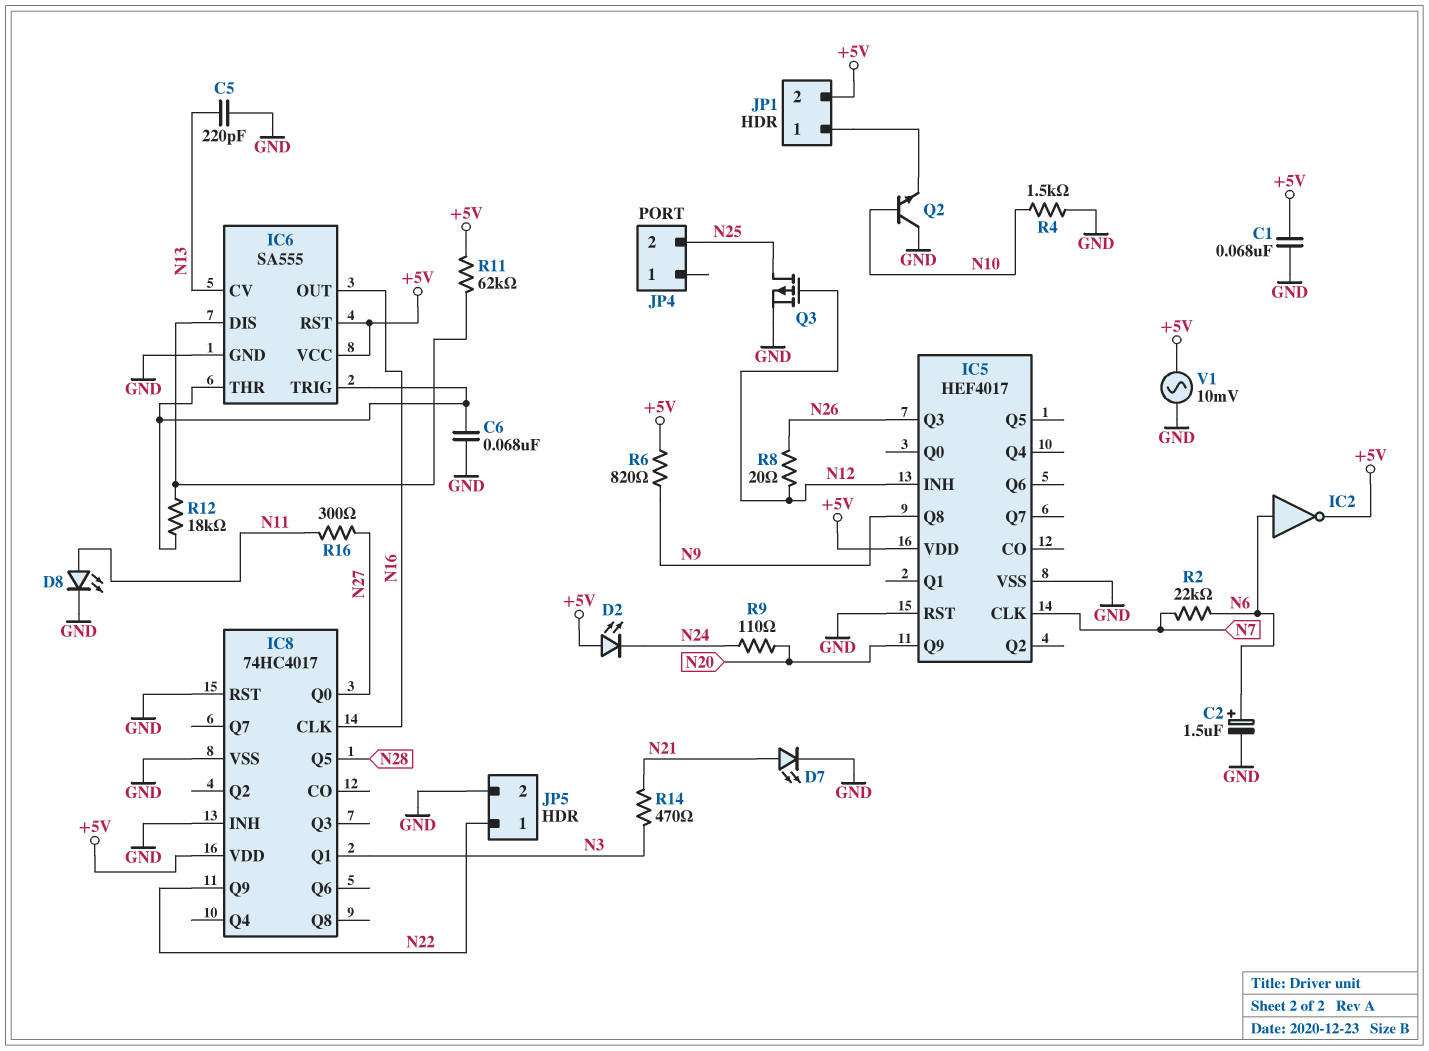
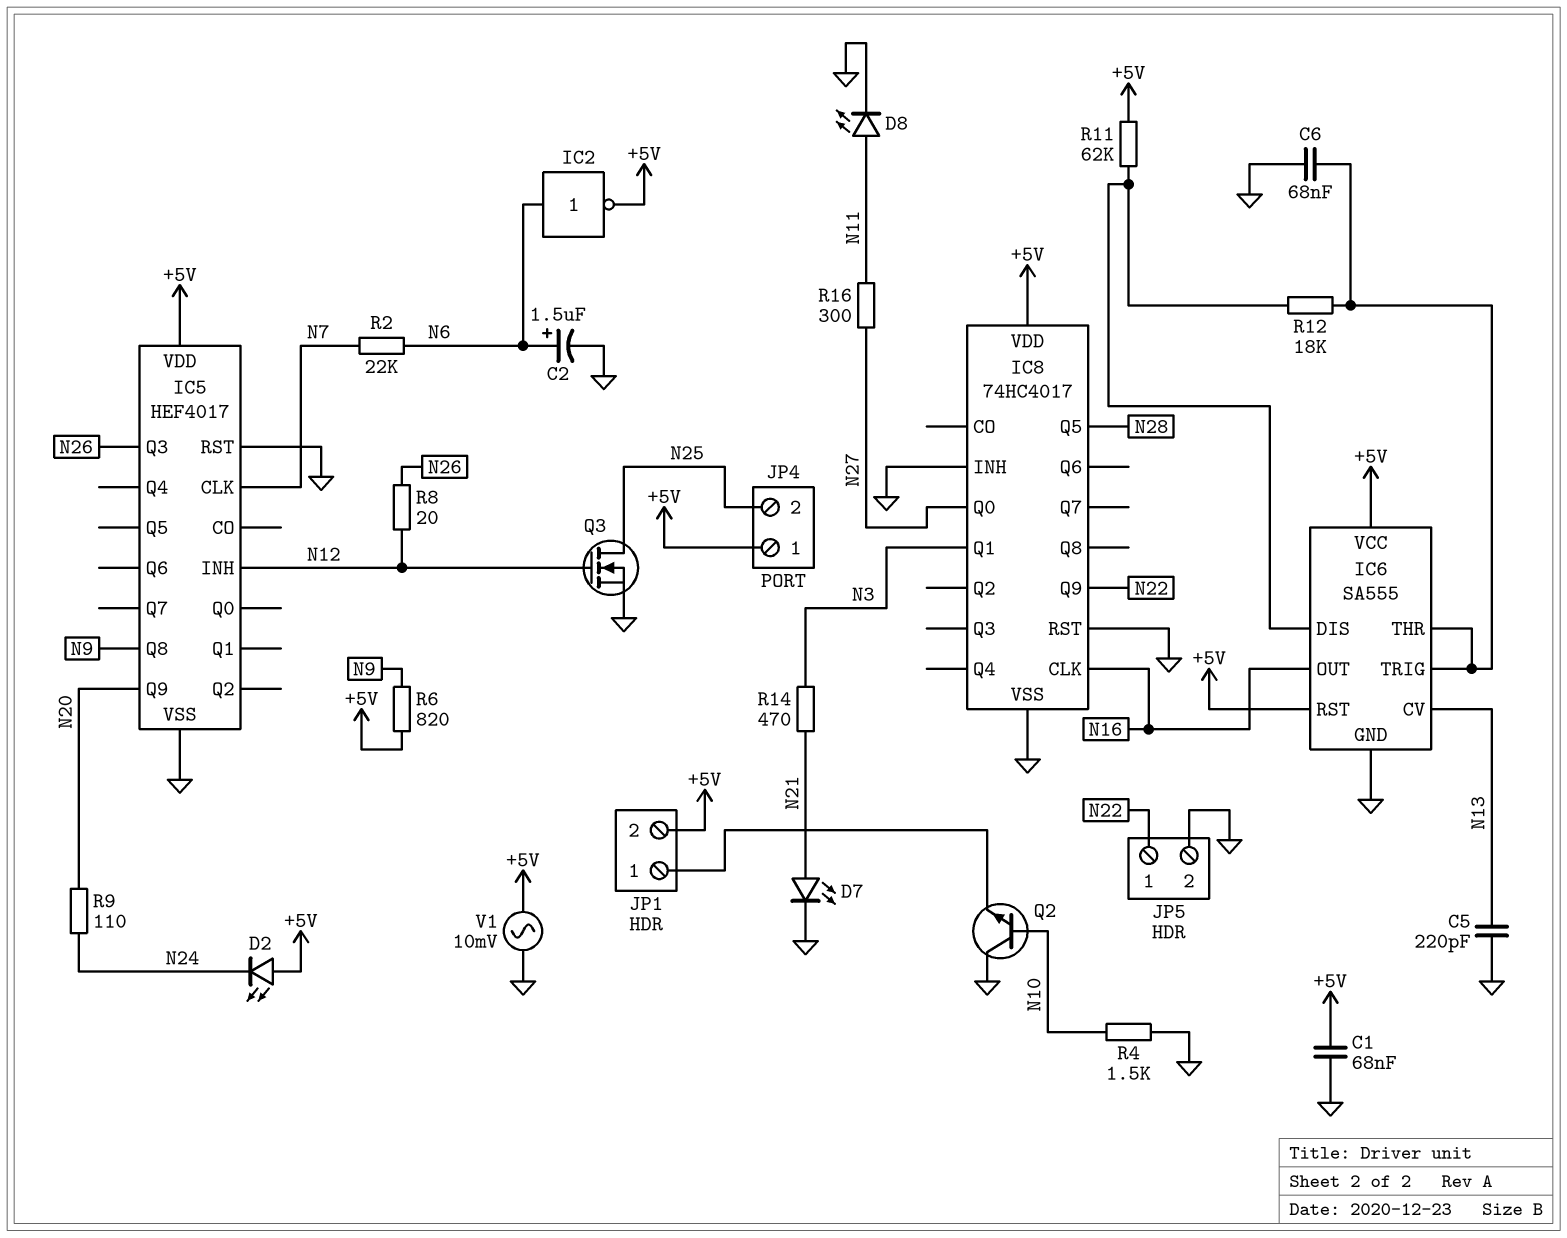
JP4 pin 1: none -> +5V
Q3: PMOS (G N12, D N25, S GND) -> NMOS (G N12, D N25, S GND)

